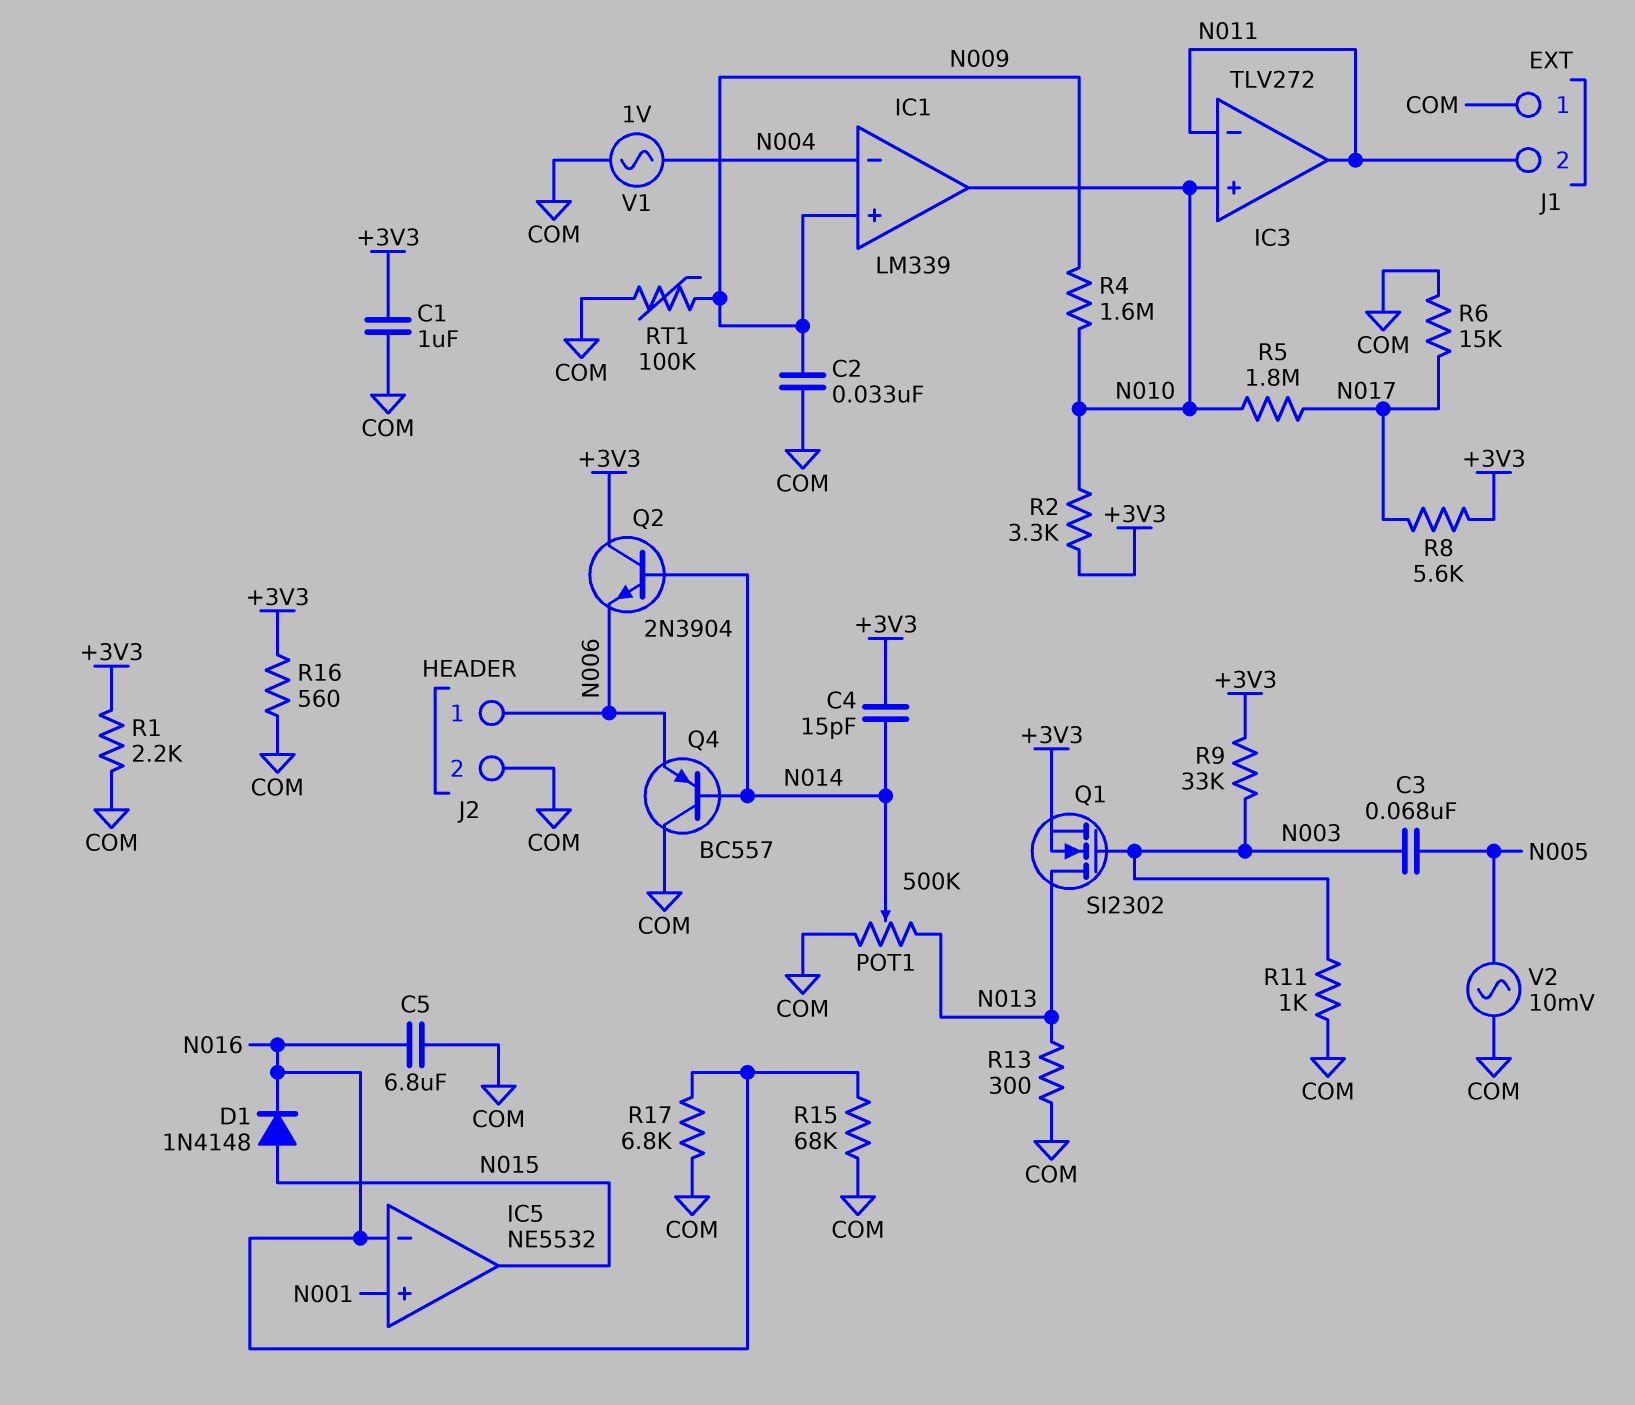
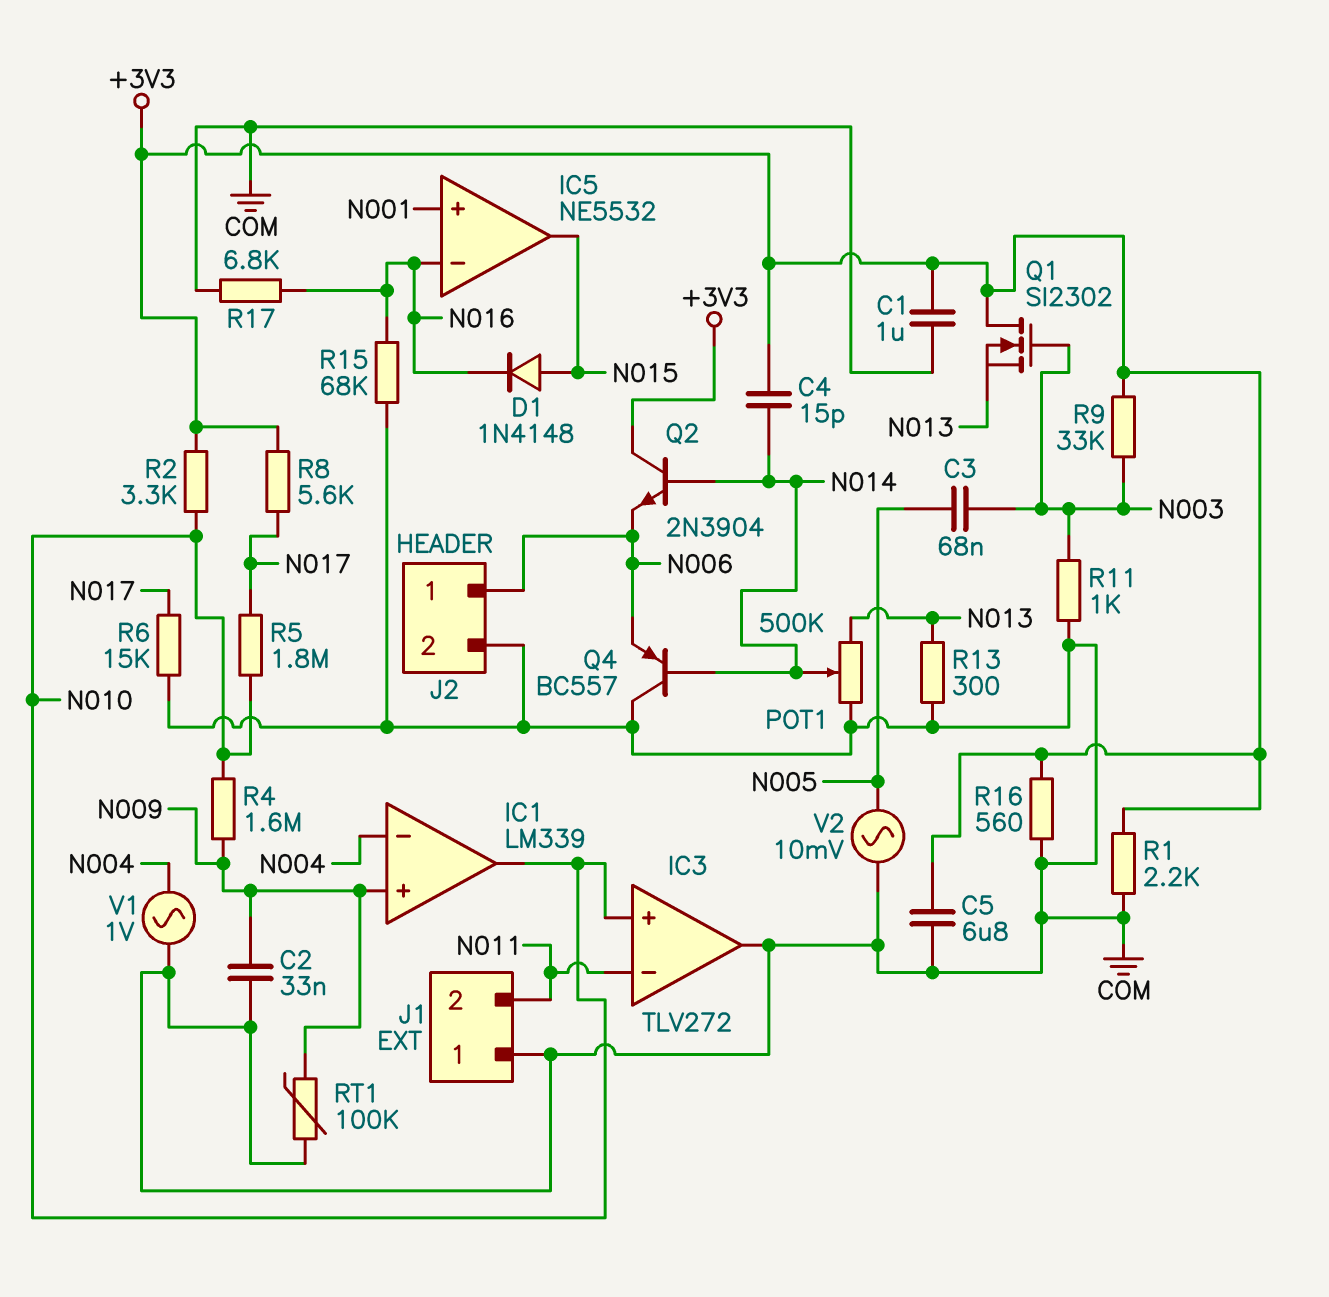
C5: 6.8uF (COM, N016) -> 6.8uF (+3V3, COM)
IC3 pin out: N011 -> COM
Q1: NMOS SI2302 (G N003, D N013, S +3V3) -> NMOS SI2302 (G N003, D +3V3, S N013)

